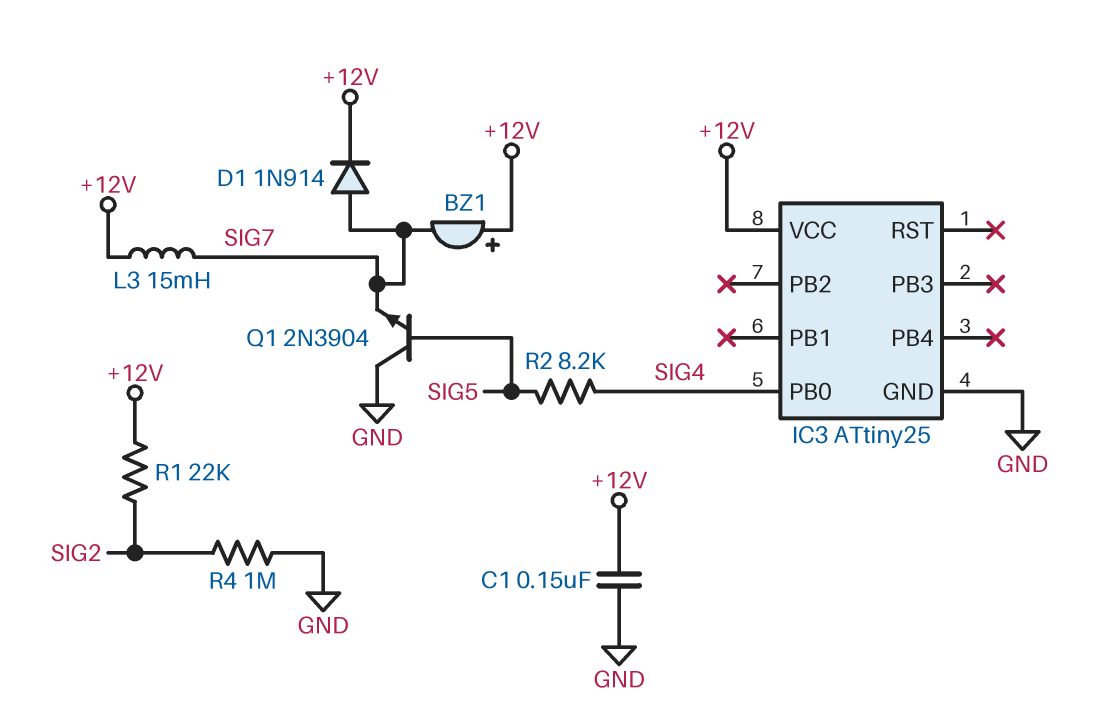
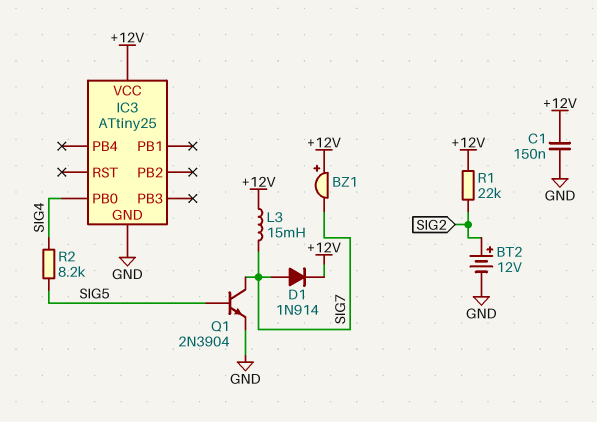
BT2: none -> 12V (plus SIG2, minus GND)
Q1: NPN 2N3904 (B SIG5, C GND, E SIG7) -> NPN 2N3904 (B SIG5, C SIG7, E GND)
R4: 1M (GND, SIG2) -> none

